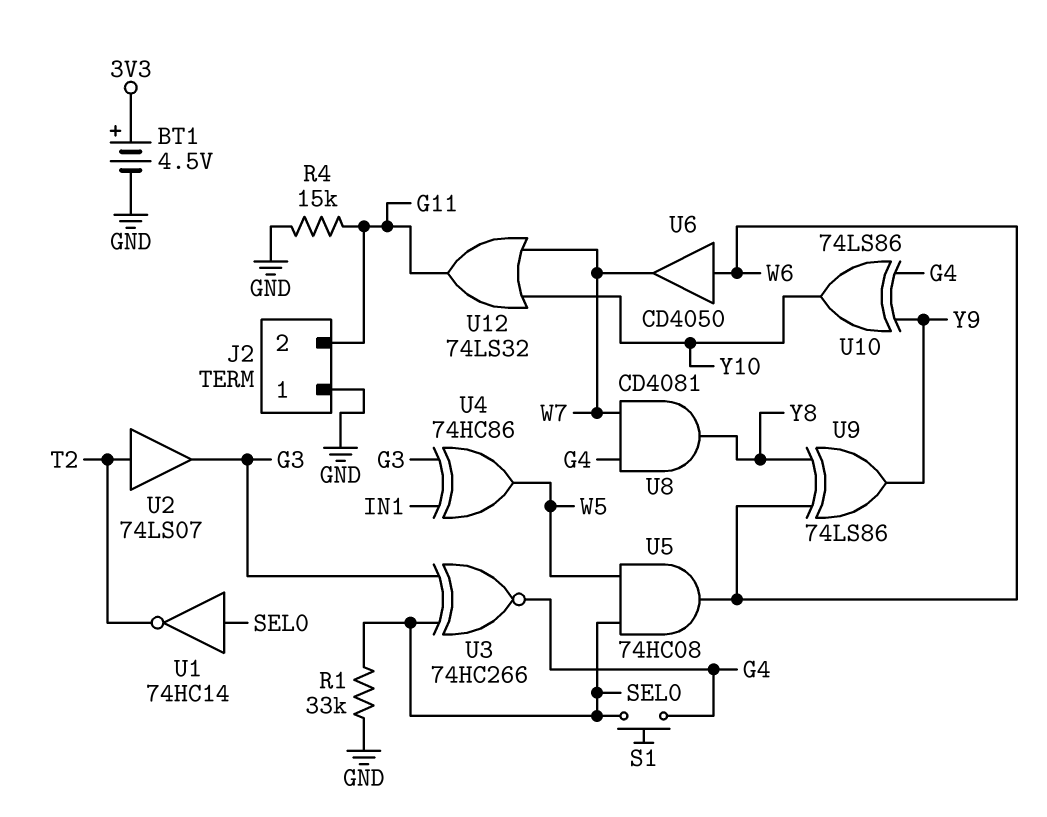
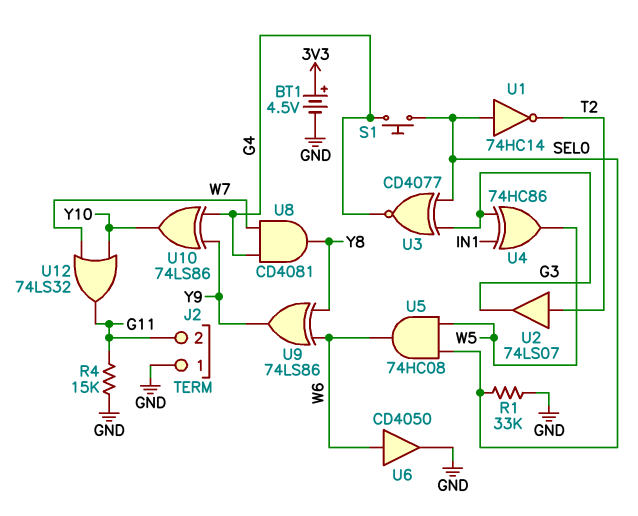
U3: XNOR 74HC266 (in G3, in SEL0, out G4) -> XNOR CD4077 (in G3, in SEL0, out G4)
U6: buffer CD4050 (in W6, out W7) -> buffer CD4050 (in W6, out GND)

